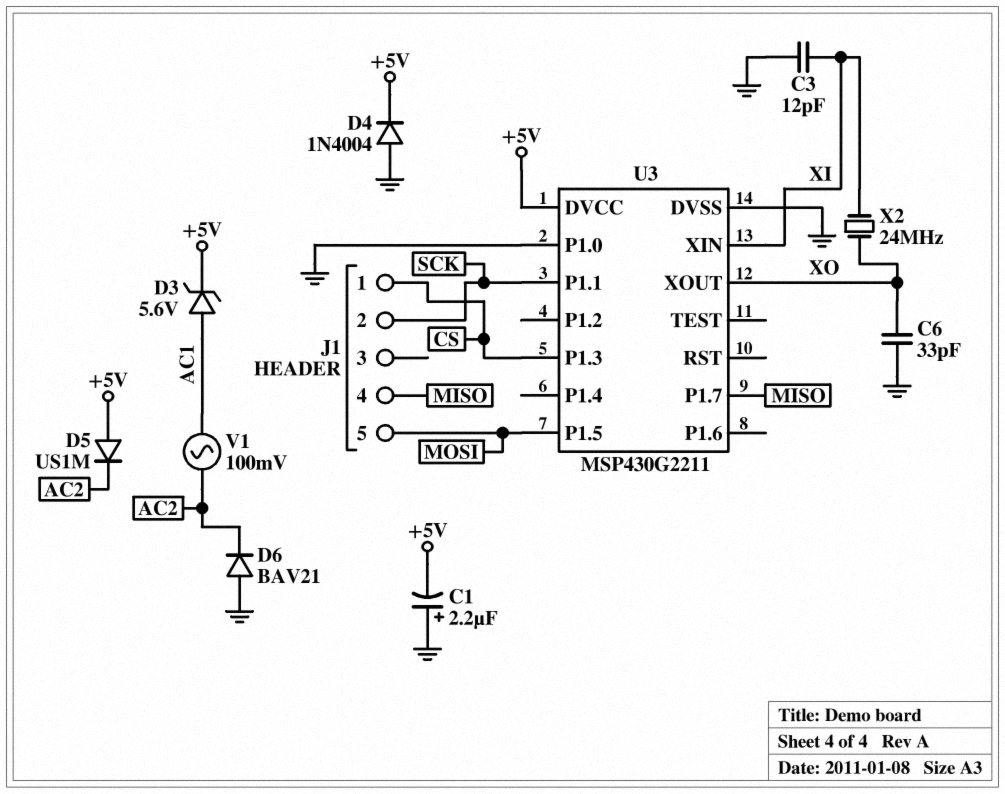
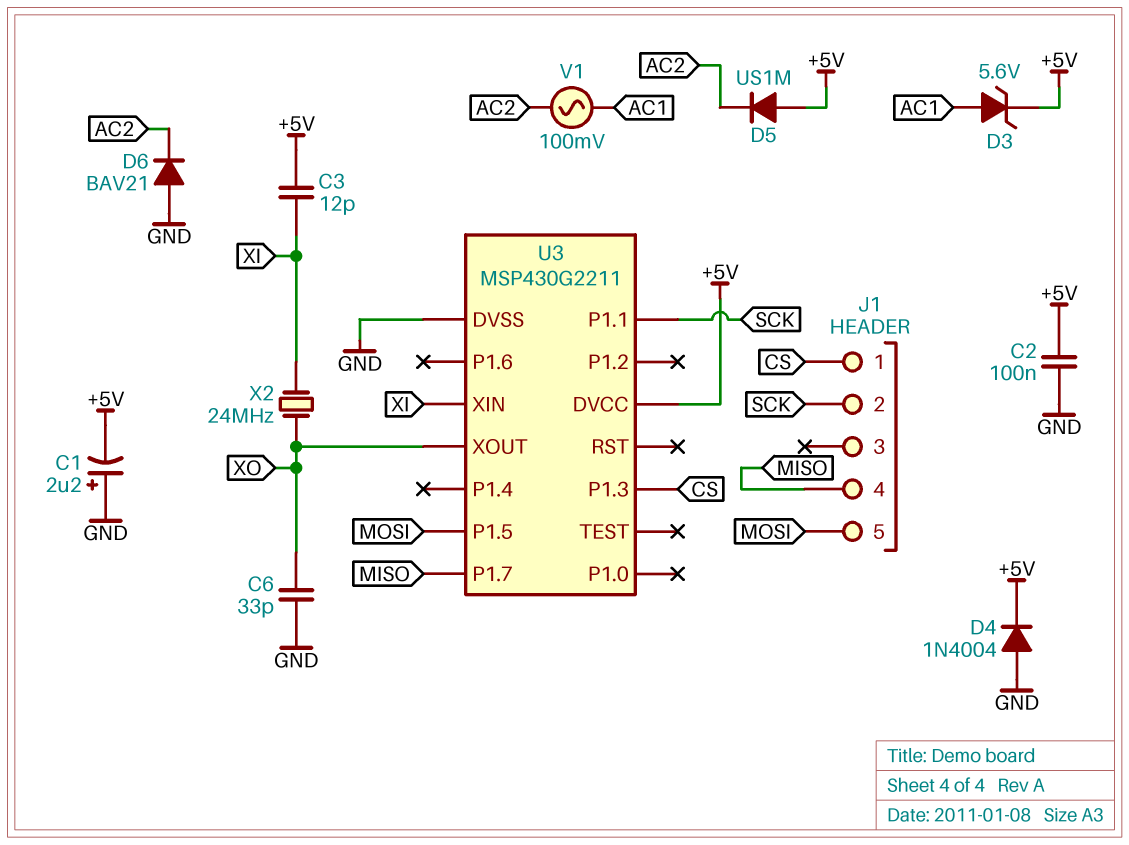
C2: none -> 100nF (+5V, GND)
C3: 12pF (GND, XI) -> 12pF (+5V, XI)
U3 pin P1.0: GND -> none

